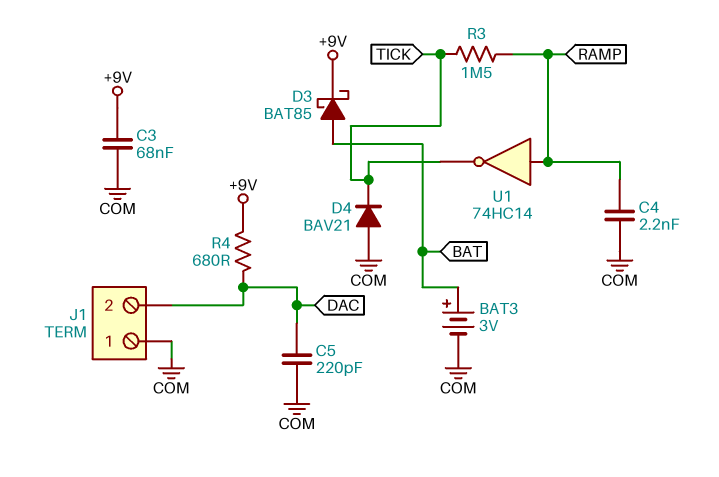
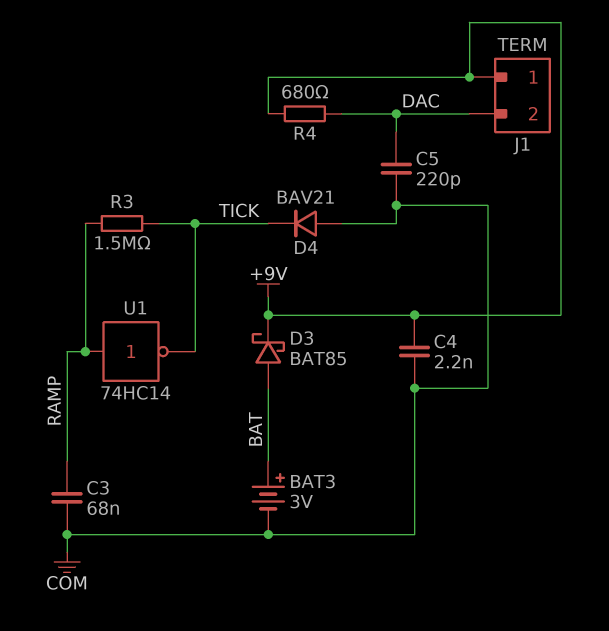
C3: 68nF (+9V, COM) -> 68nF (COM, RAMP)
C4: 2.2nF (COM, RAMP) -> 2.2nF (+9V, COM)
J1 pin 1: COM -> +9V

